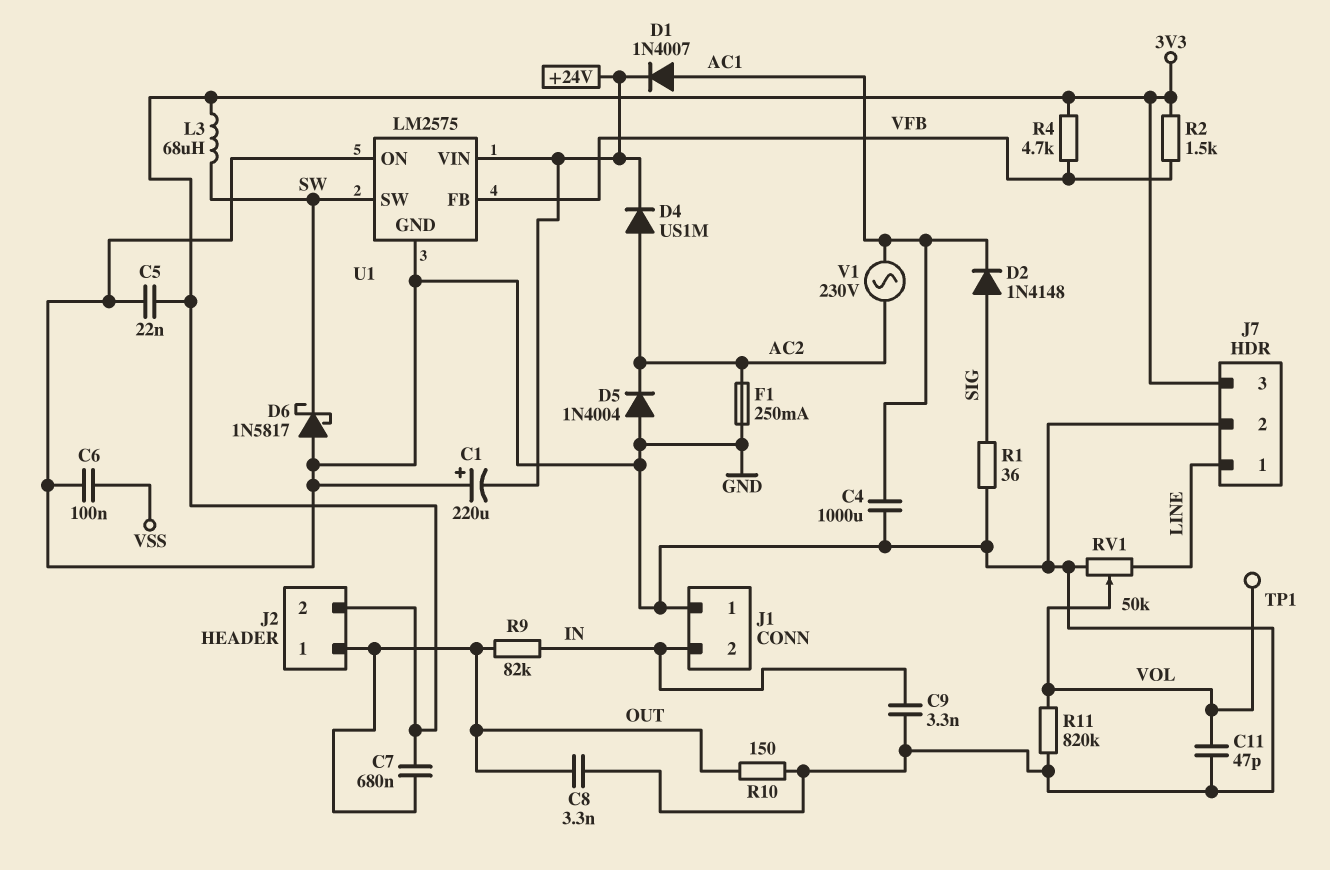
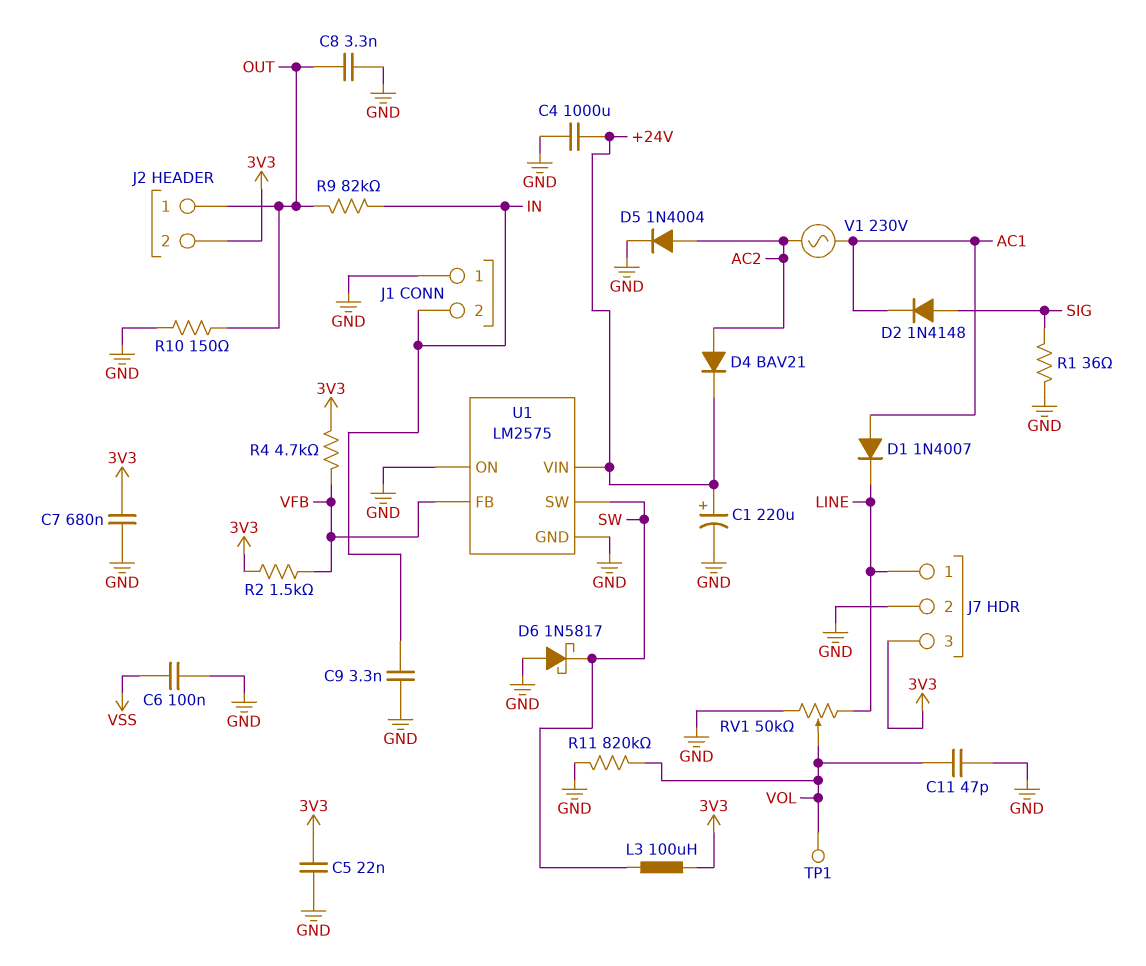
C1: 220uF (plus GND, minus +24V) -> 220uF (plus +24V, minus GND)
C4: 1000uF (AC1, GND) -> 1000uF (+24V, GND)
C7: 680nF (3V3, OUT) -> 680nF (3V3, GND)
D1: diode 1N4007 (A AC1, K +24V) -> diode 1N4007 (A AC1, K LINE)
D4: diode US1M (A AC2, K +24V) -> diode BAV21 (A AC2, K +24V)
D5: diode 1N4004 (A GND, K AC2) -> diode 1N4004 (A AC2, K GND)
F1: 250mA (AC2, GND) -> none
L3: 68uH (3V3, SW) -> 100uH (3V3, SW)

